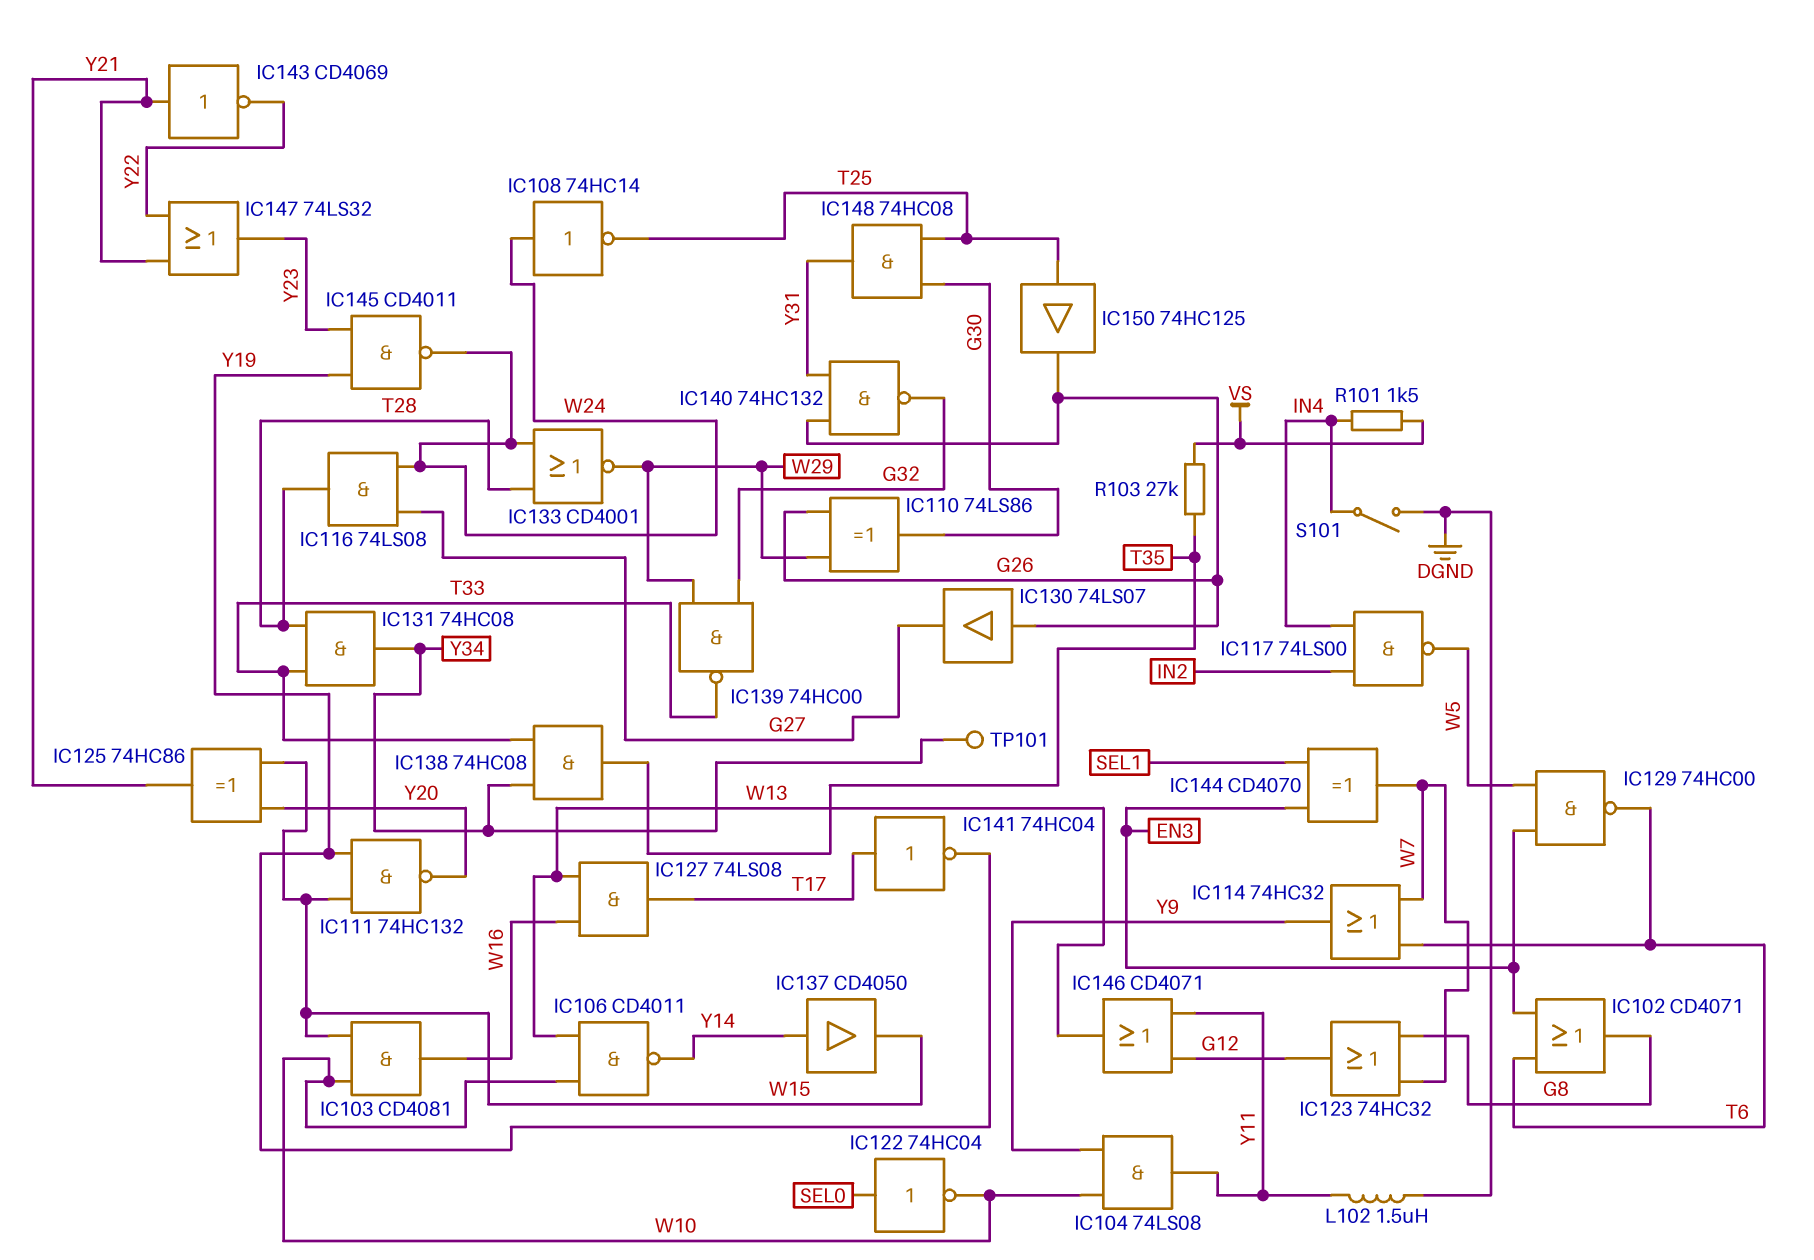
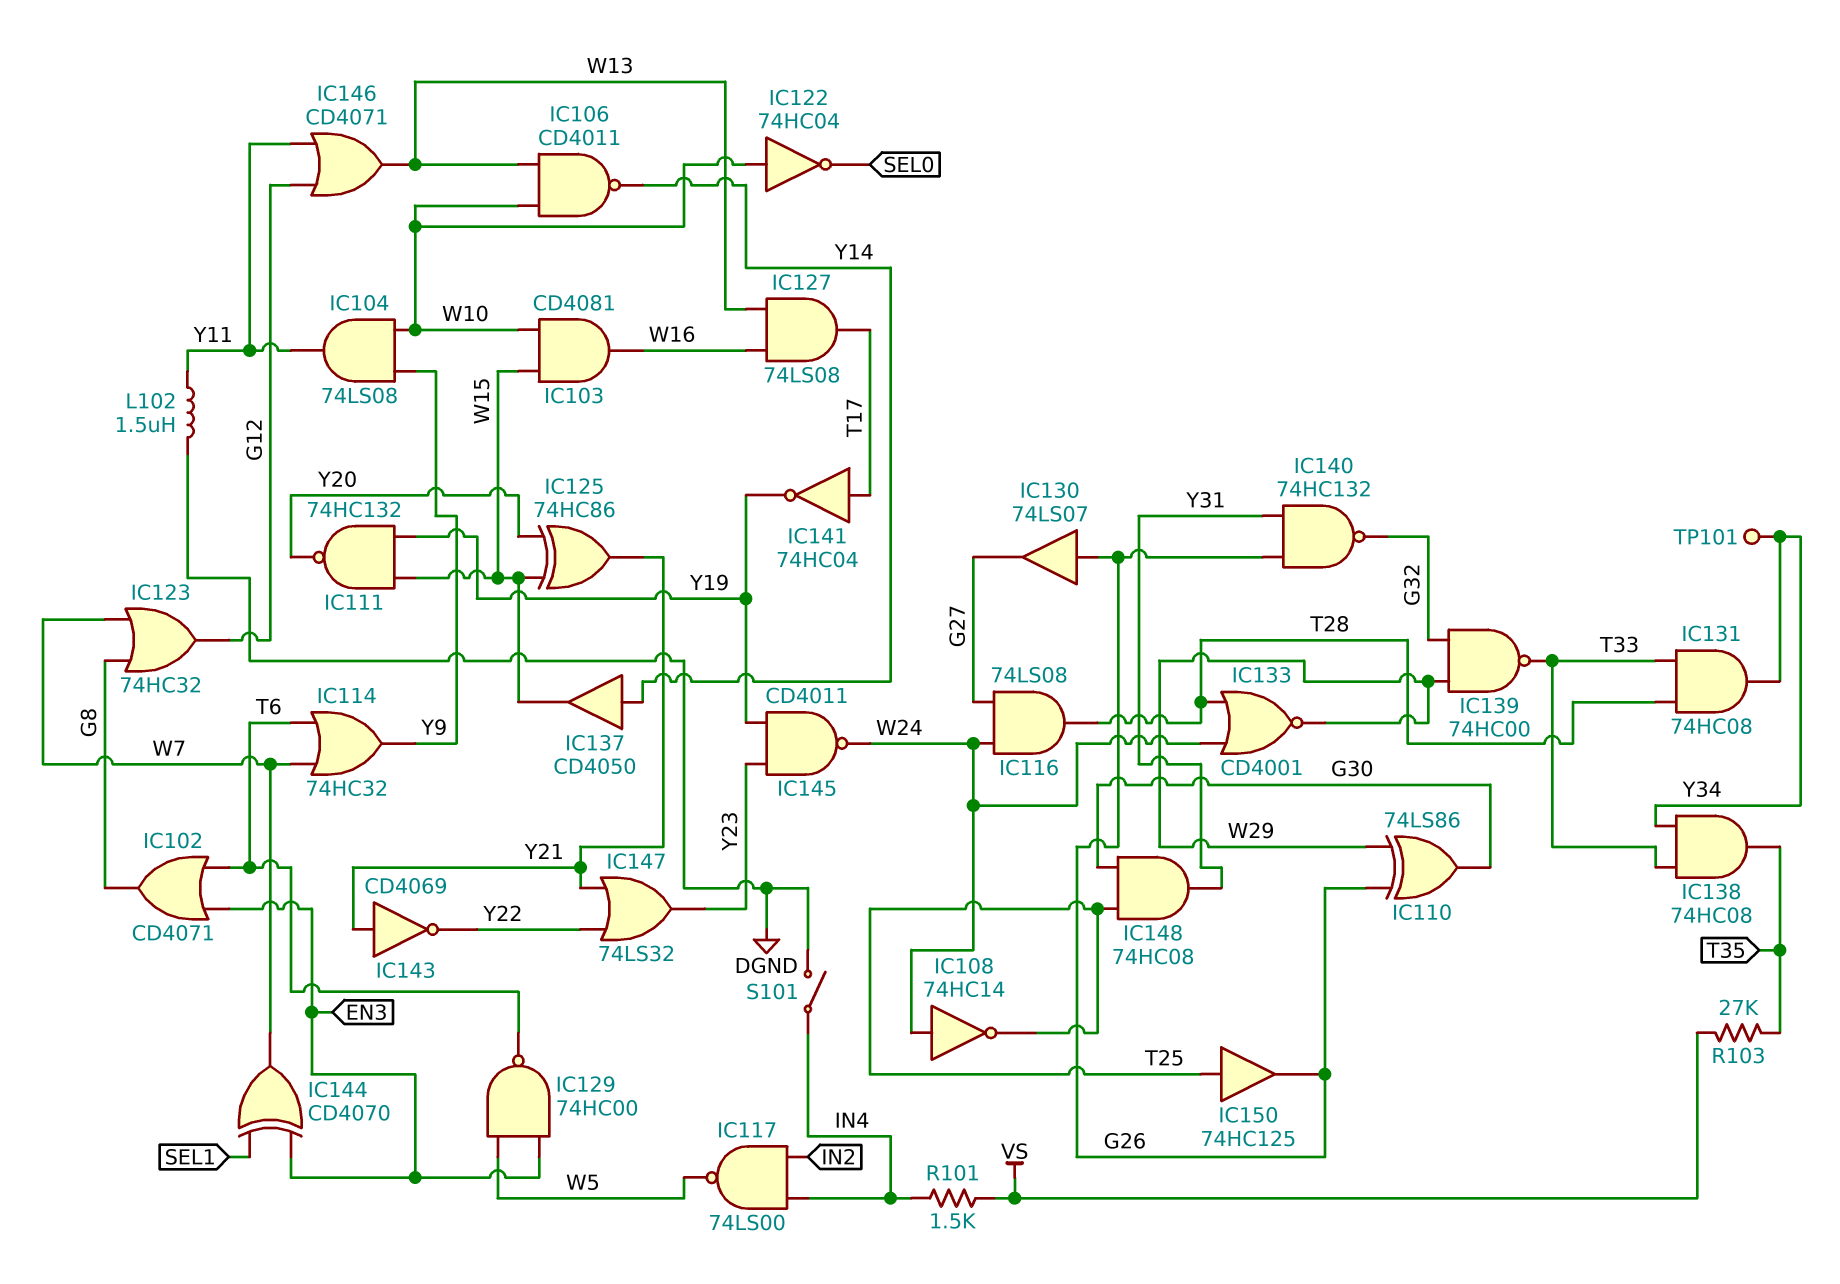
IC122: NOT 74HC04 (in SEL0, out W10) -> NOT 74HC04 (in W10, out SEL0)

